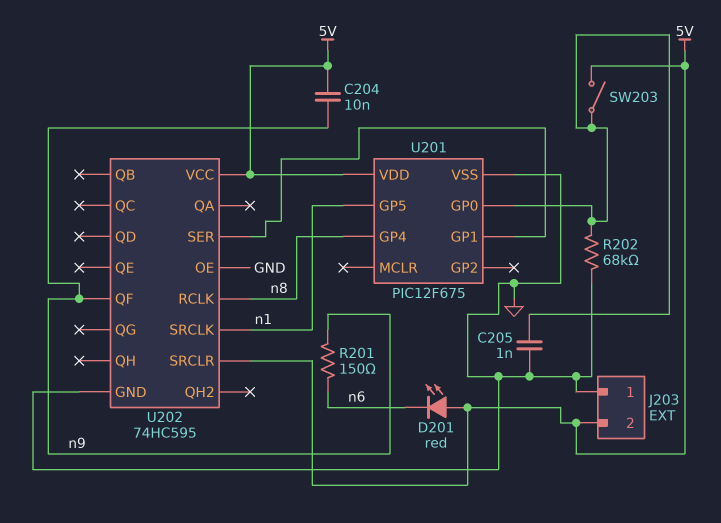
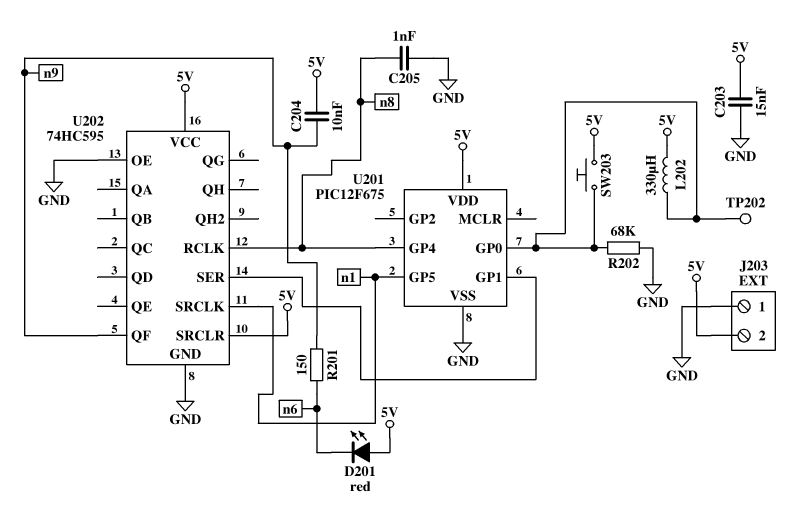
C203: none -> 15nF (5V, GND)
C205: 1nF (GND, U201/GP0) -> 1nF (GND, n8)
L202: none -> 330uH (5V, U201/GP0)
SW203: switch (5V, U201/GP0) -> button (5V, U201/GP0)
TP202: none -> test point (U201/GP0)

